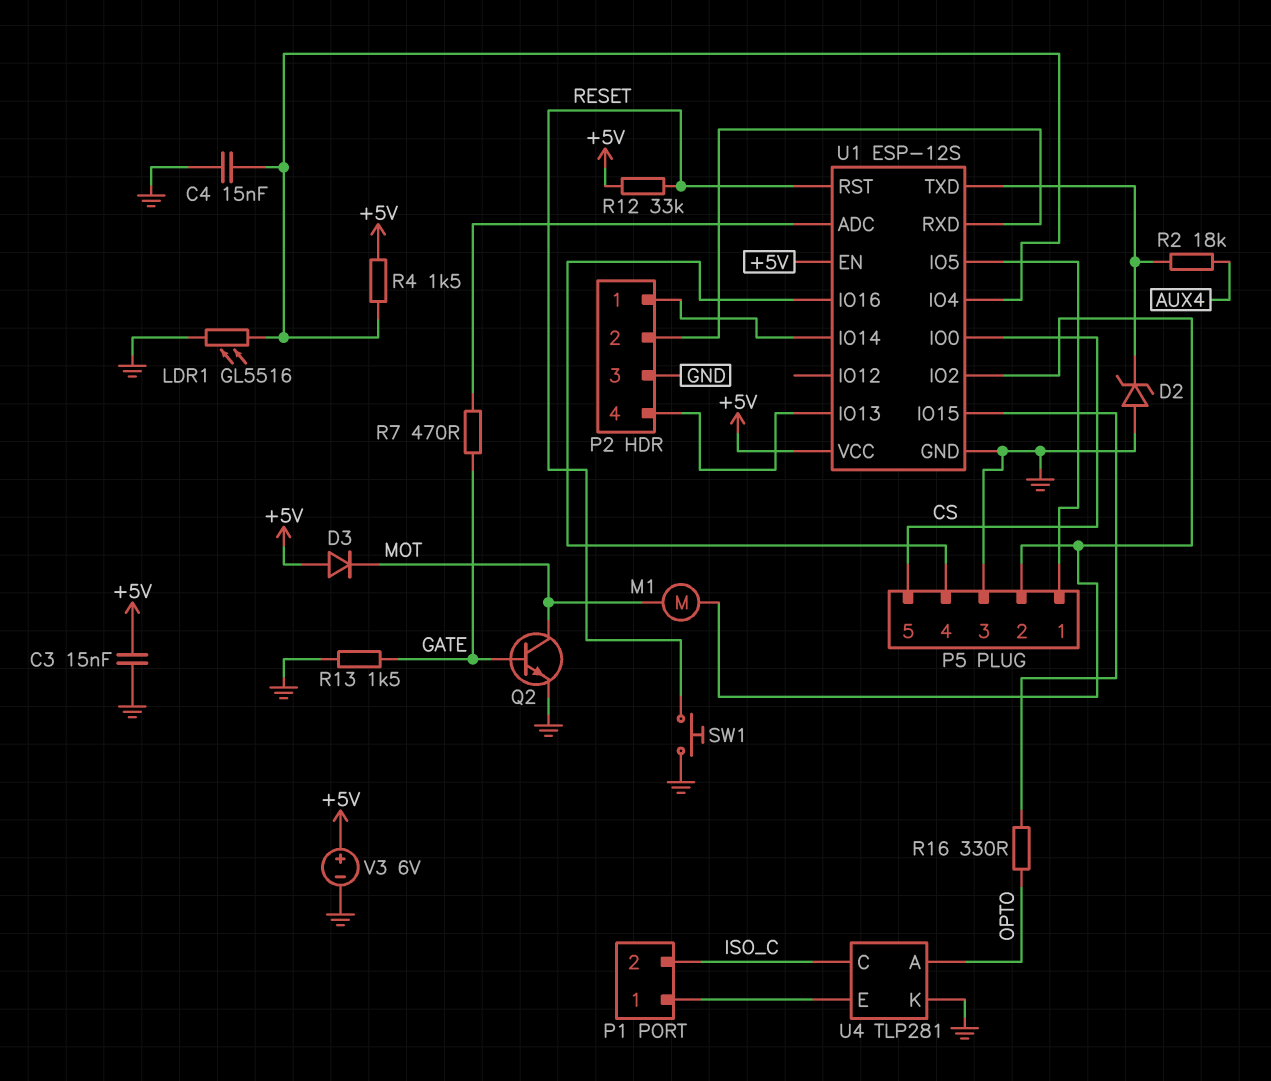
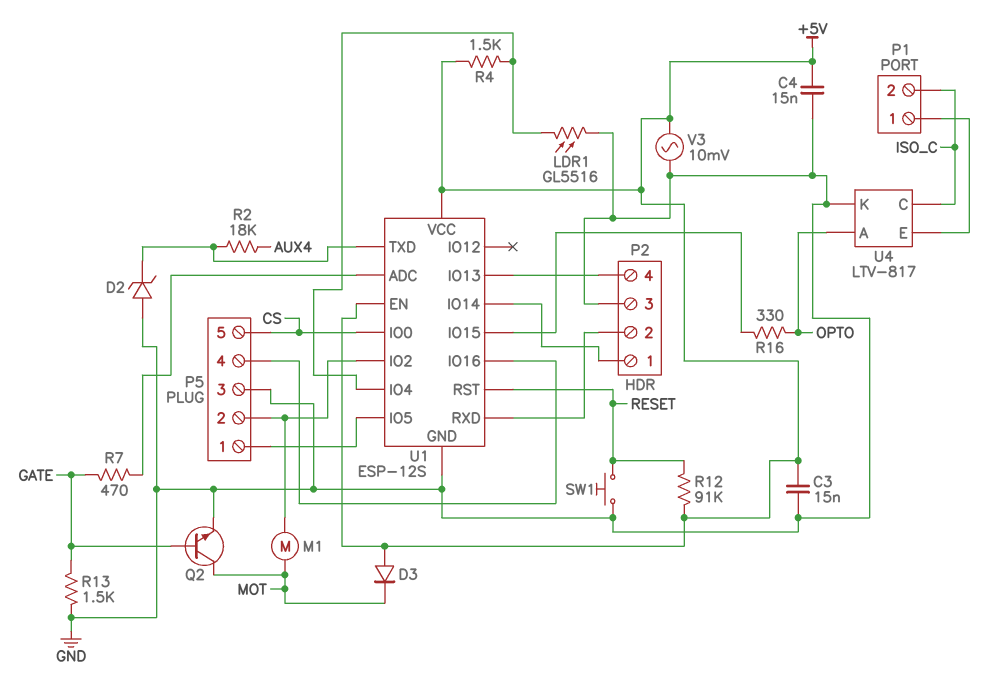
C4: 15nF (GND, U1/IO4) -> 15nF (+5V, GND)
R12: 33k (+5V, RESET) -> 91k (+5V, RESET)
U4: TLP281 -> LTV-817
V3: 6V (plus +5V, minus GND) -> AC 10mV (+5V, GND)

